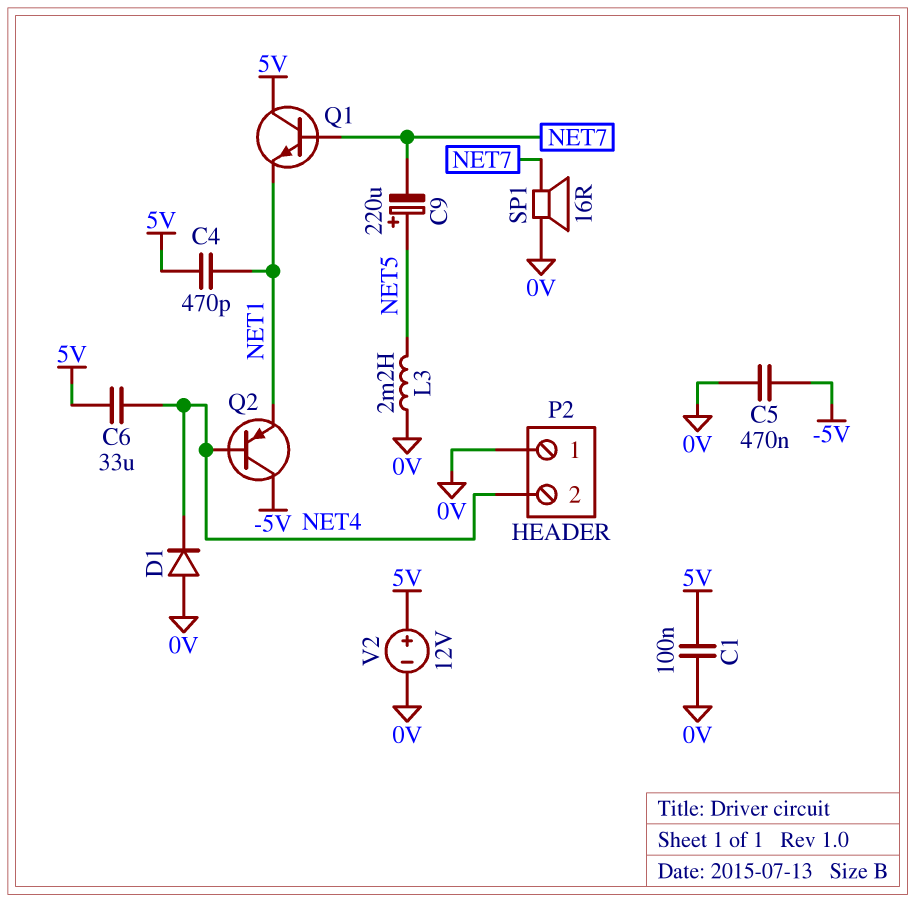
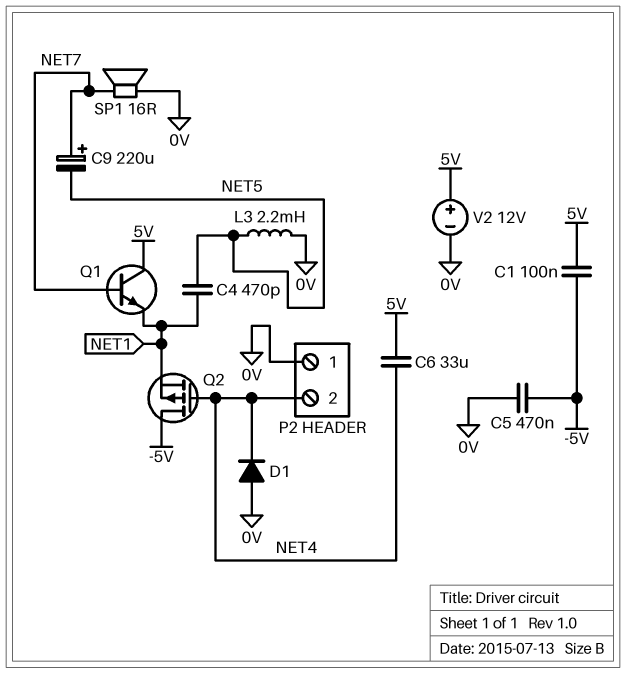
C1: 100nF (0V, 5V) -> 100nF (-5V, 5V)
C4: 470pF (5V, NET1) -> 470pF (NET1, NET5)
C9: 220uF (plus NET5, minus NET7) -> 220uF (plus NET7, minus NET5)
Q2: PNP (B NET4, C -5V, E NET1) -> PMOS (G NET4, D -5V, S NET1)

